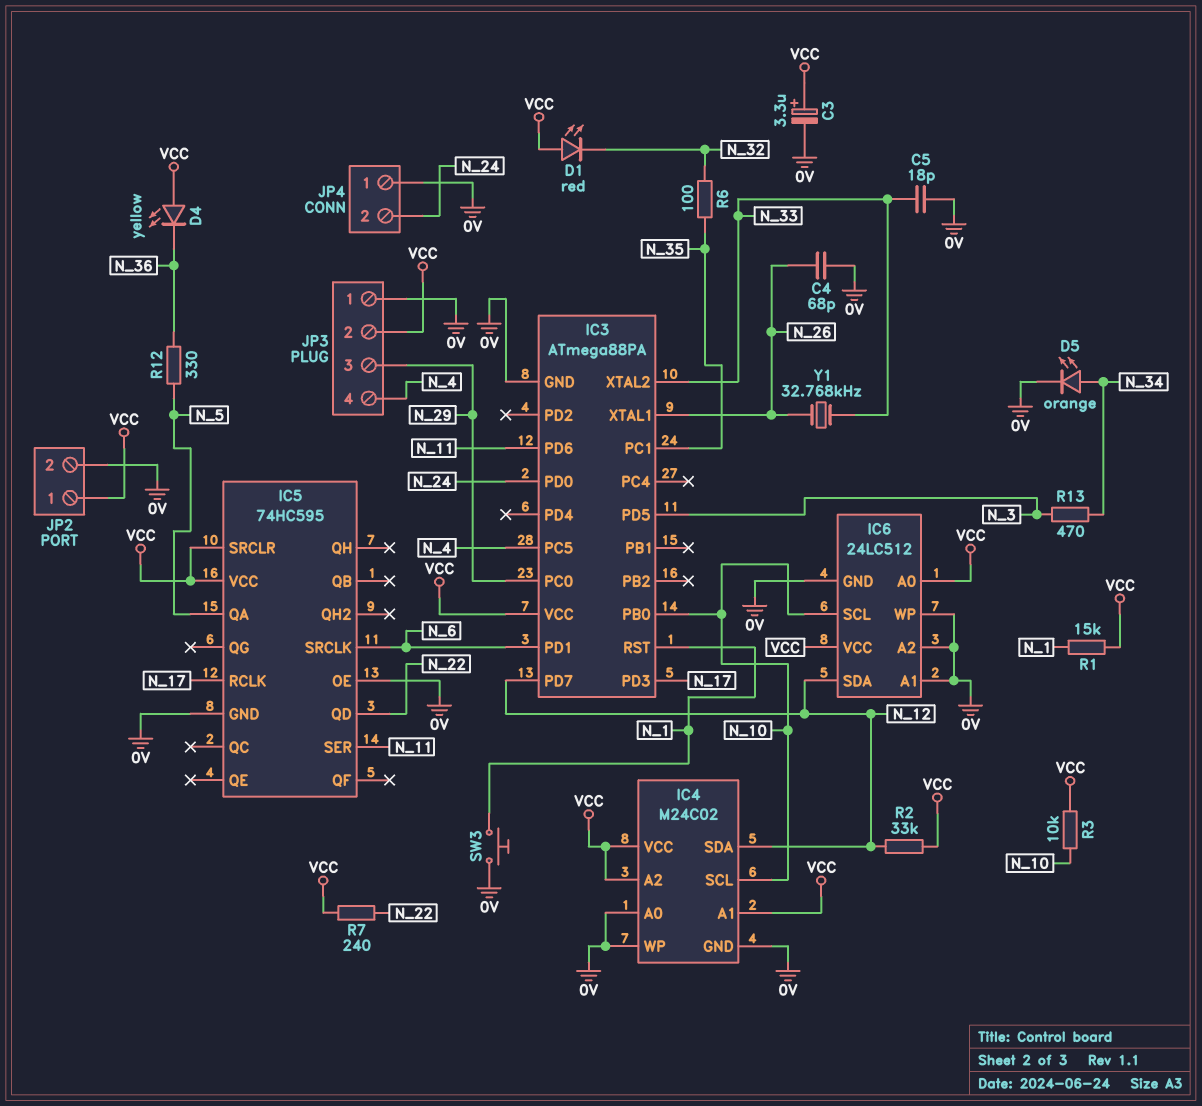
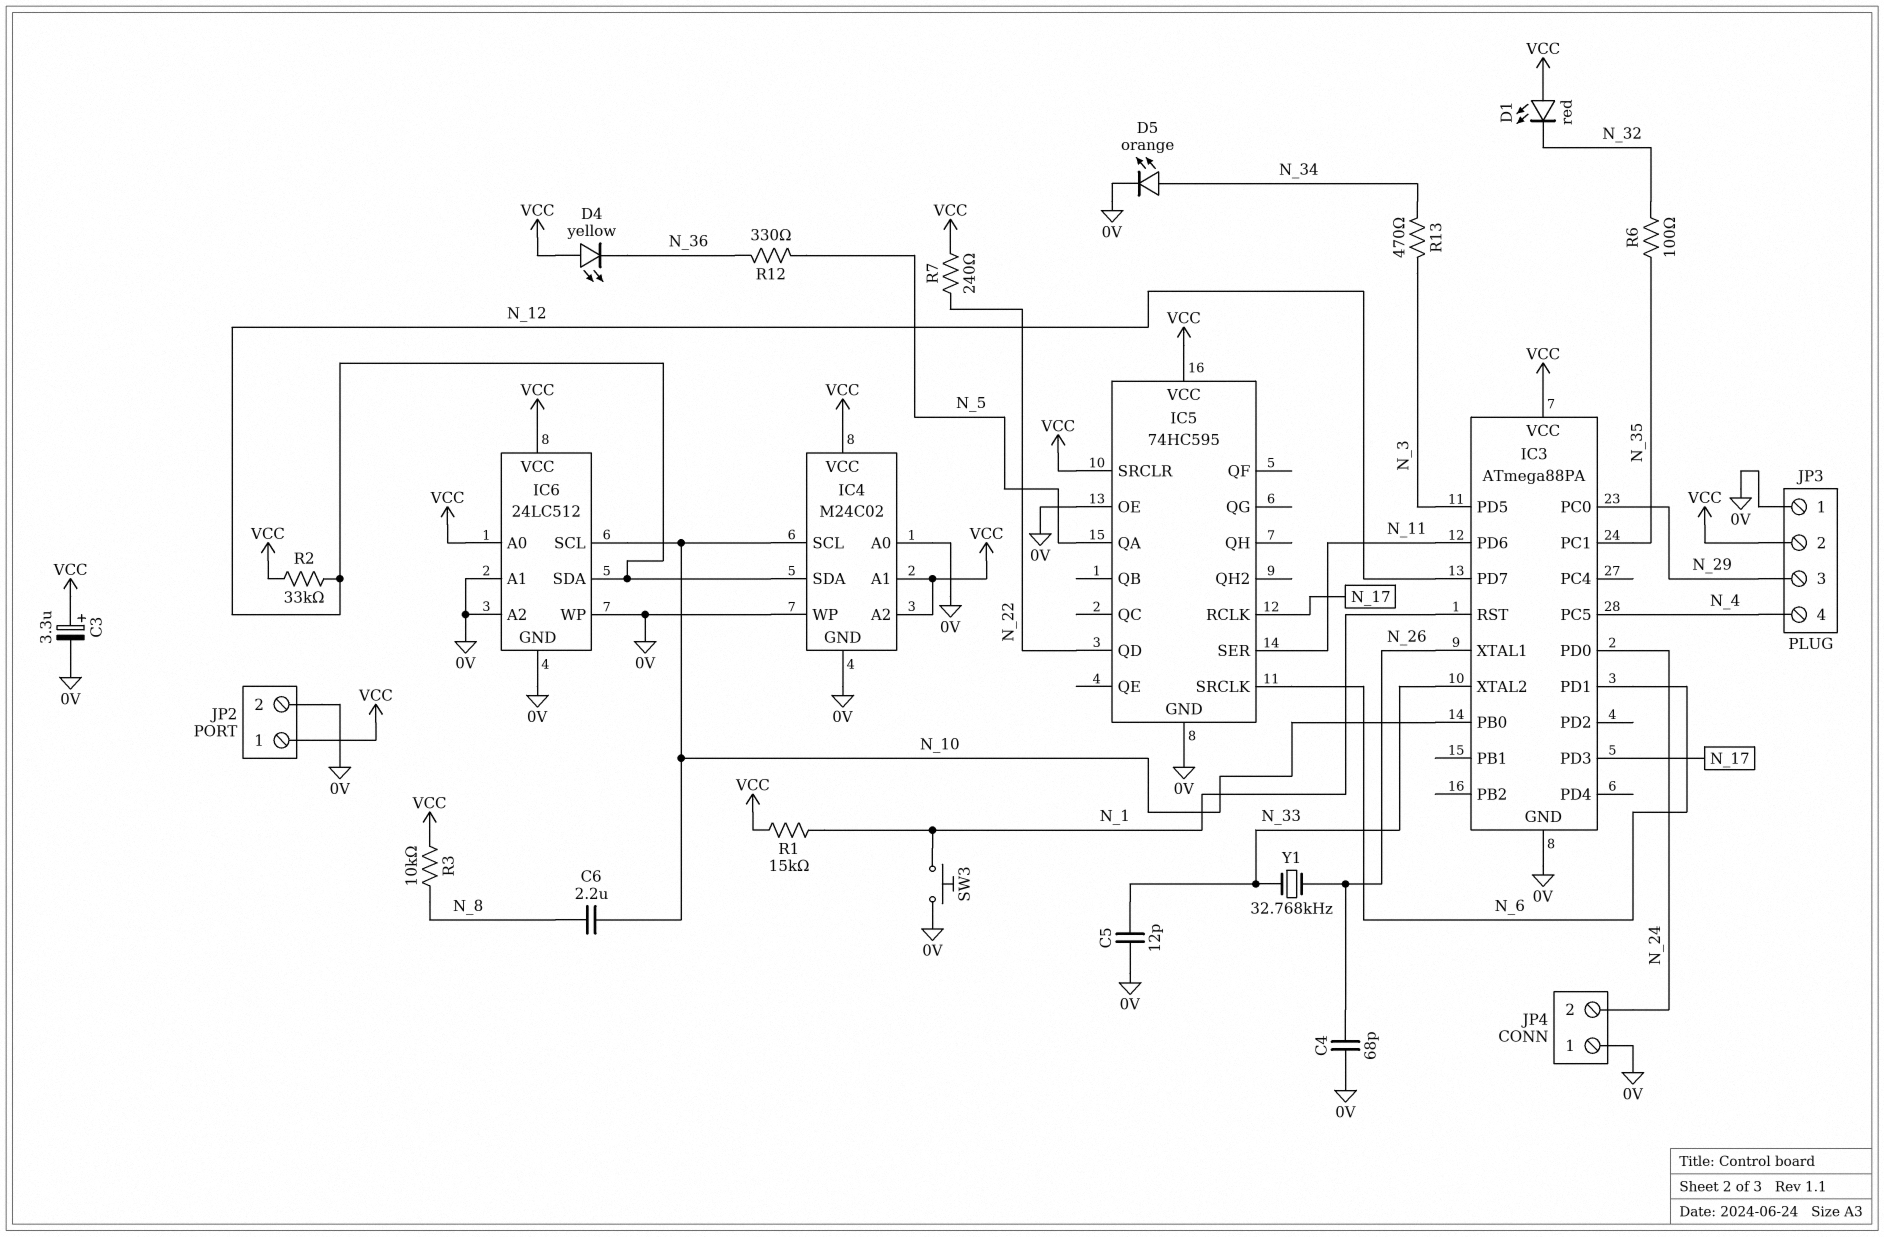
C5: 18pF (0V, N_33) -> 12pF (0V, N_33)
C6: none -> 2.2uF (N_8, N_10)
R3: 10k (N_10, VCC) -> 10k (N_8, VCC)

